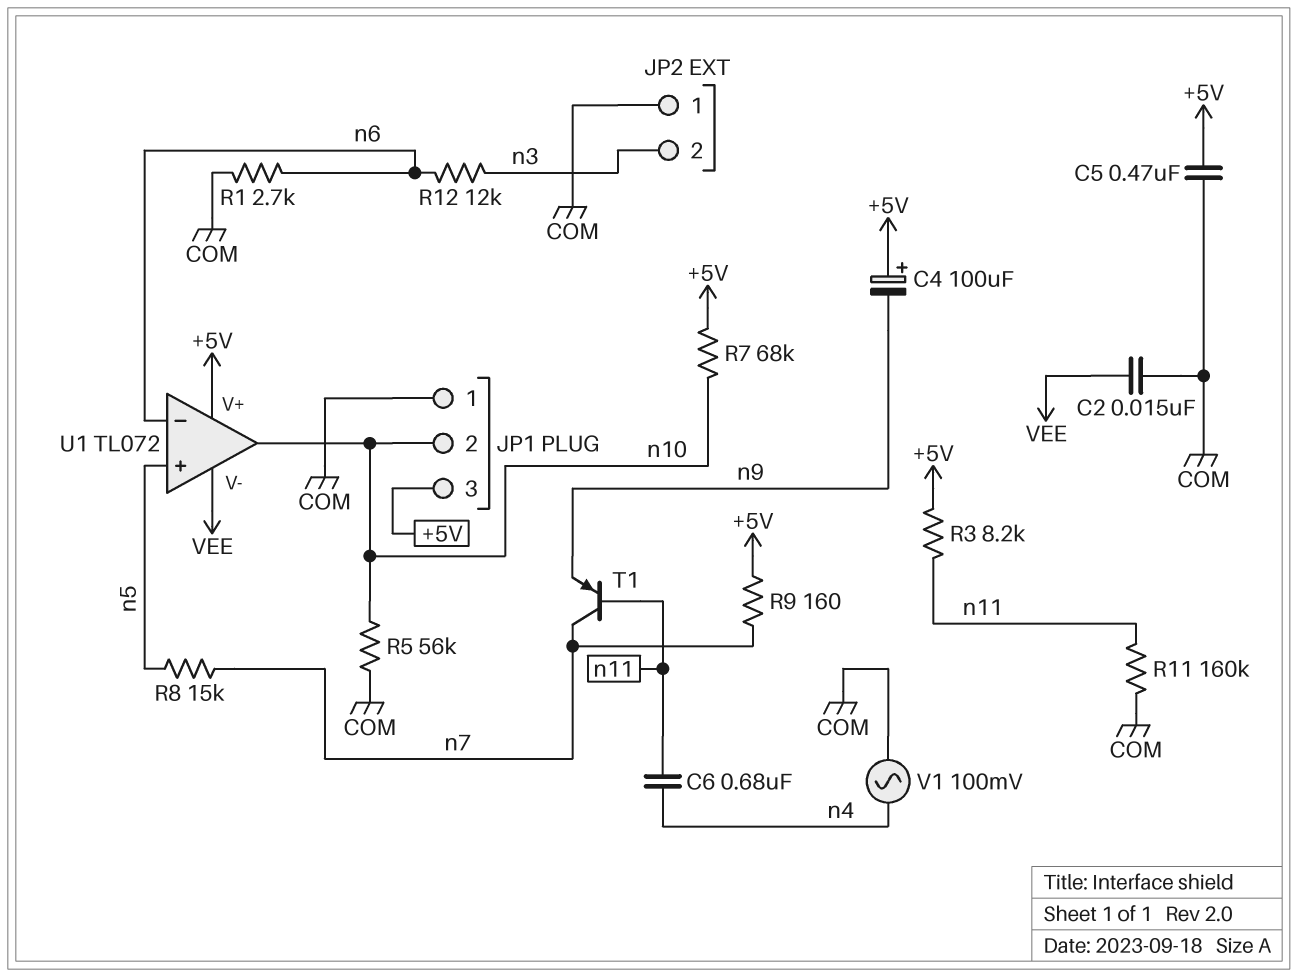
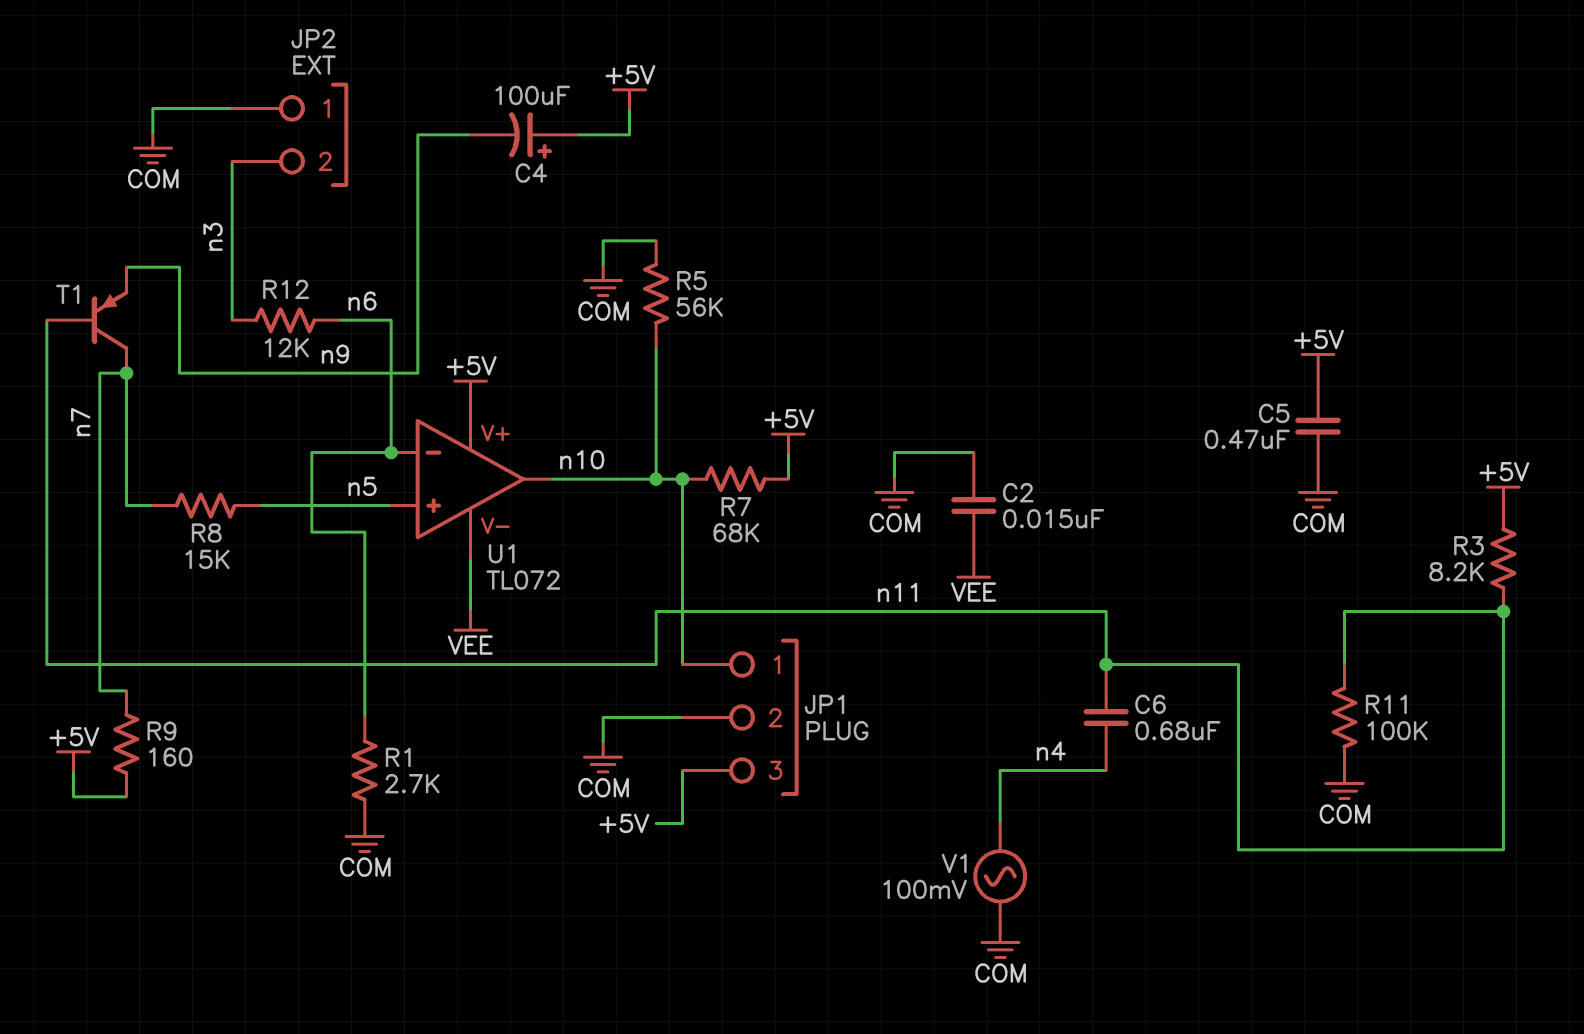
JP1 pin 1: COM -> n10
JP1 pin 2: n10 -> COM
R11: 160k (COM, n11) -> 100k (COM, n11)

